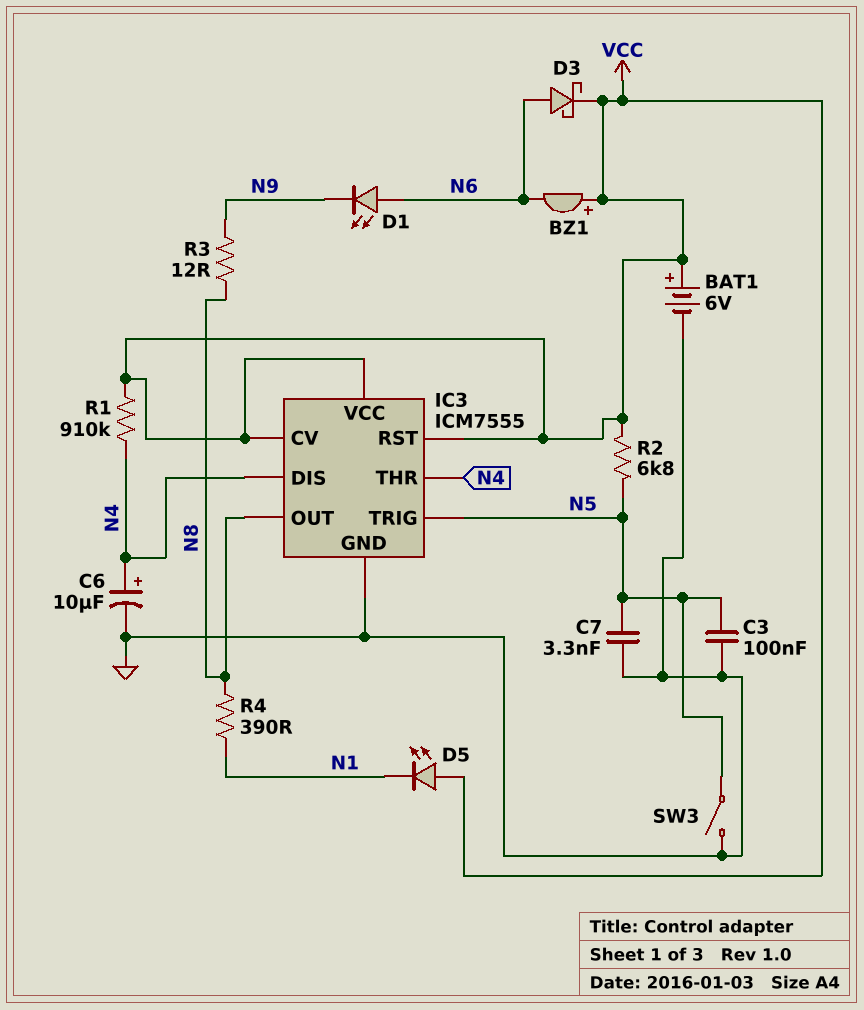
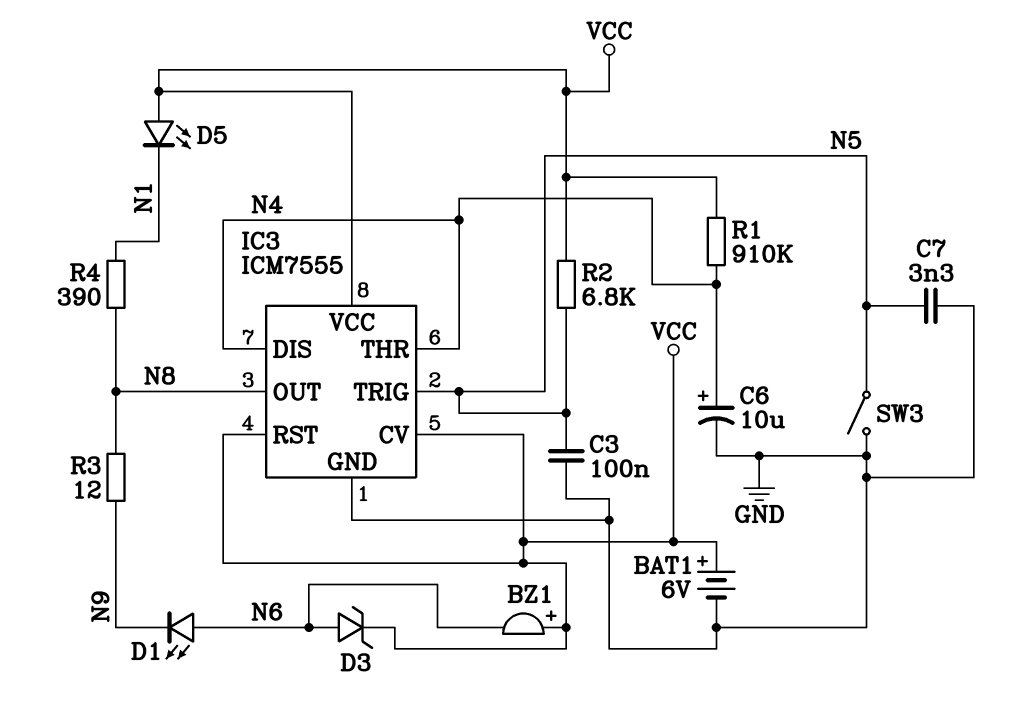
D3: schottky (A N6, K VCC) -> zener (A N6, K VCC)

